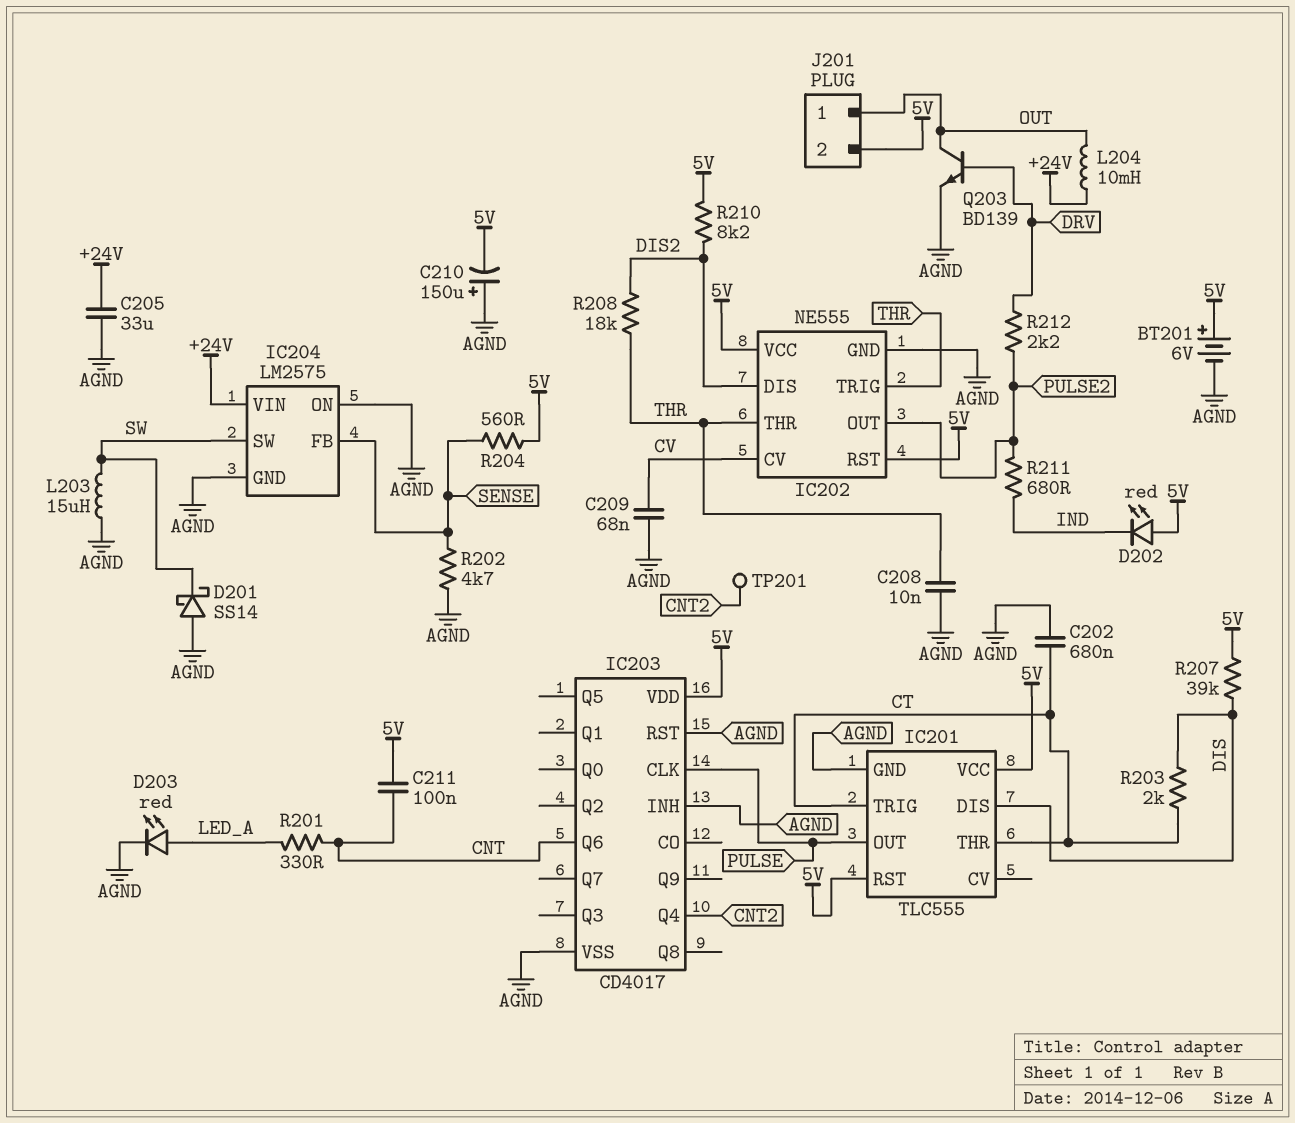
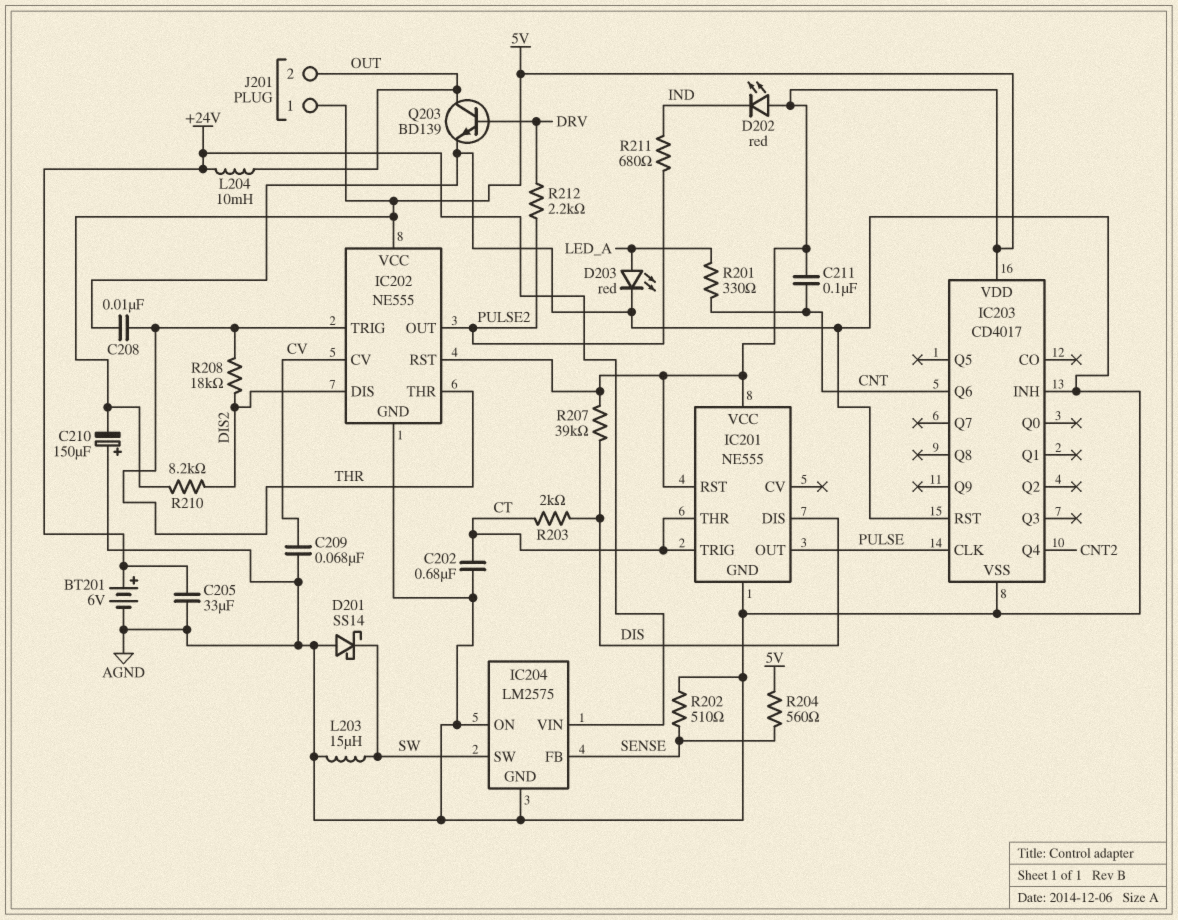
BT201: 6V (plus 5V, minus AGND) -> 6V (plus +24V, minus AGND)
IC201: TLC555 -> NE555
J201 pin 1: OUT -> 5V
J201 pin 2: 5V -> OUT
R202: 4.7k (AGND, SENSE) -> 510 (AGND, SENSE)
TP201: test point (CNT2) -> none

